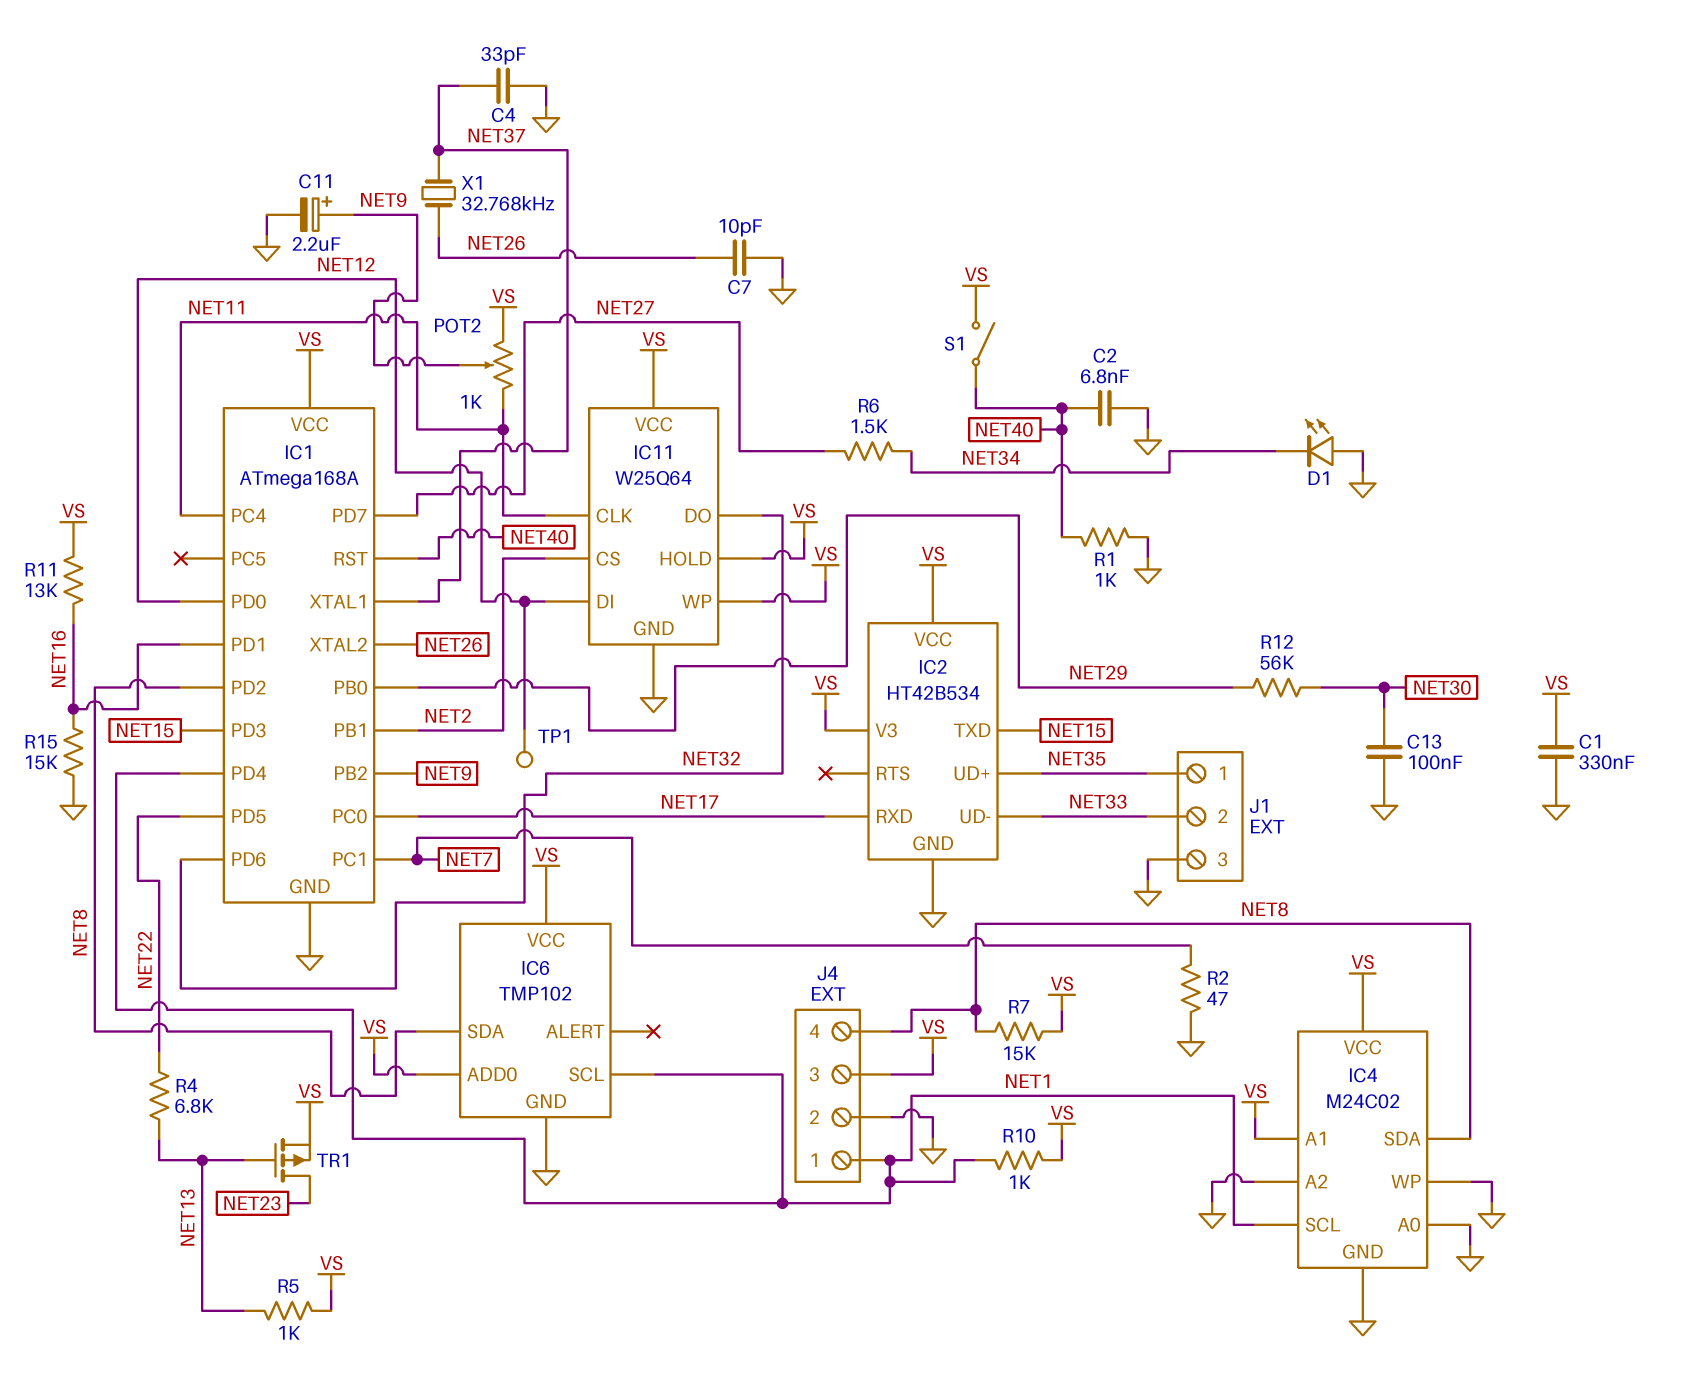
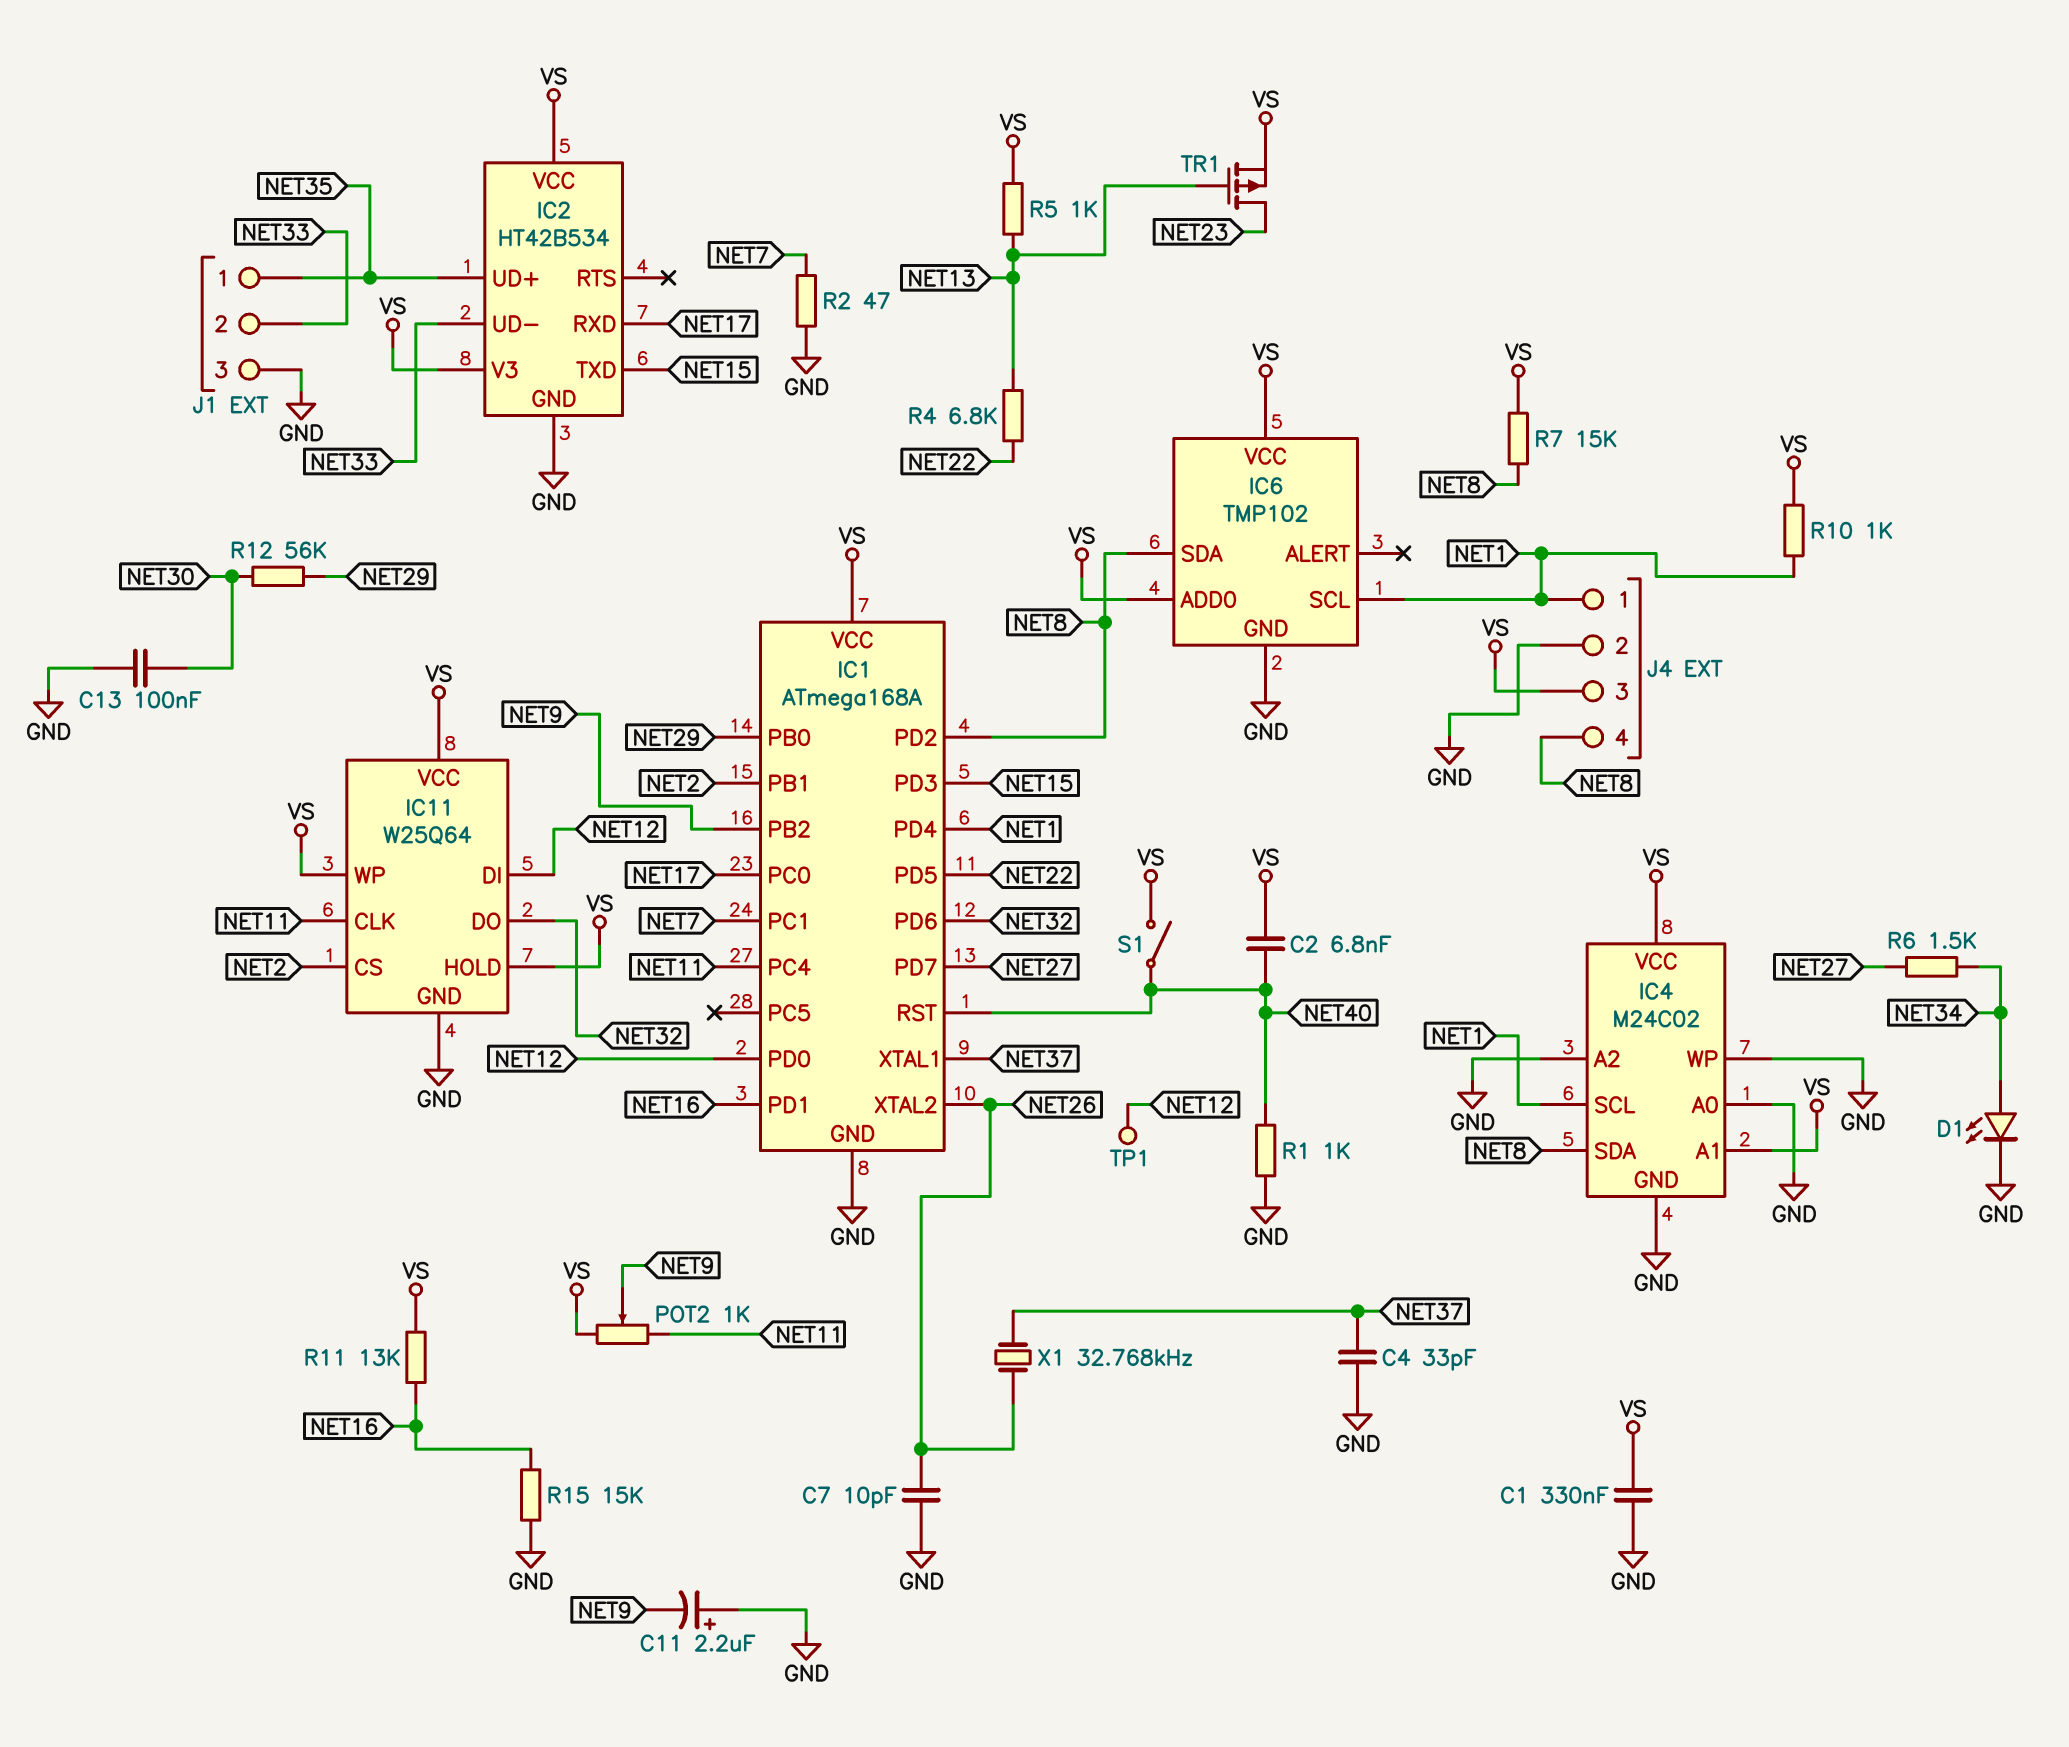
C2: 6.8nF (GND, NET40) -> 6.8nF (NET40, VS)
C11: 2.2uF (plus NET9, minus GND) -> 2.2uF (plus GND, minus NET9)
D1: LED (A GND, K NET34) -> LED (A NET34, K GND)

